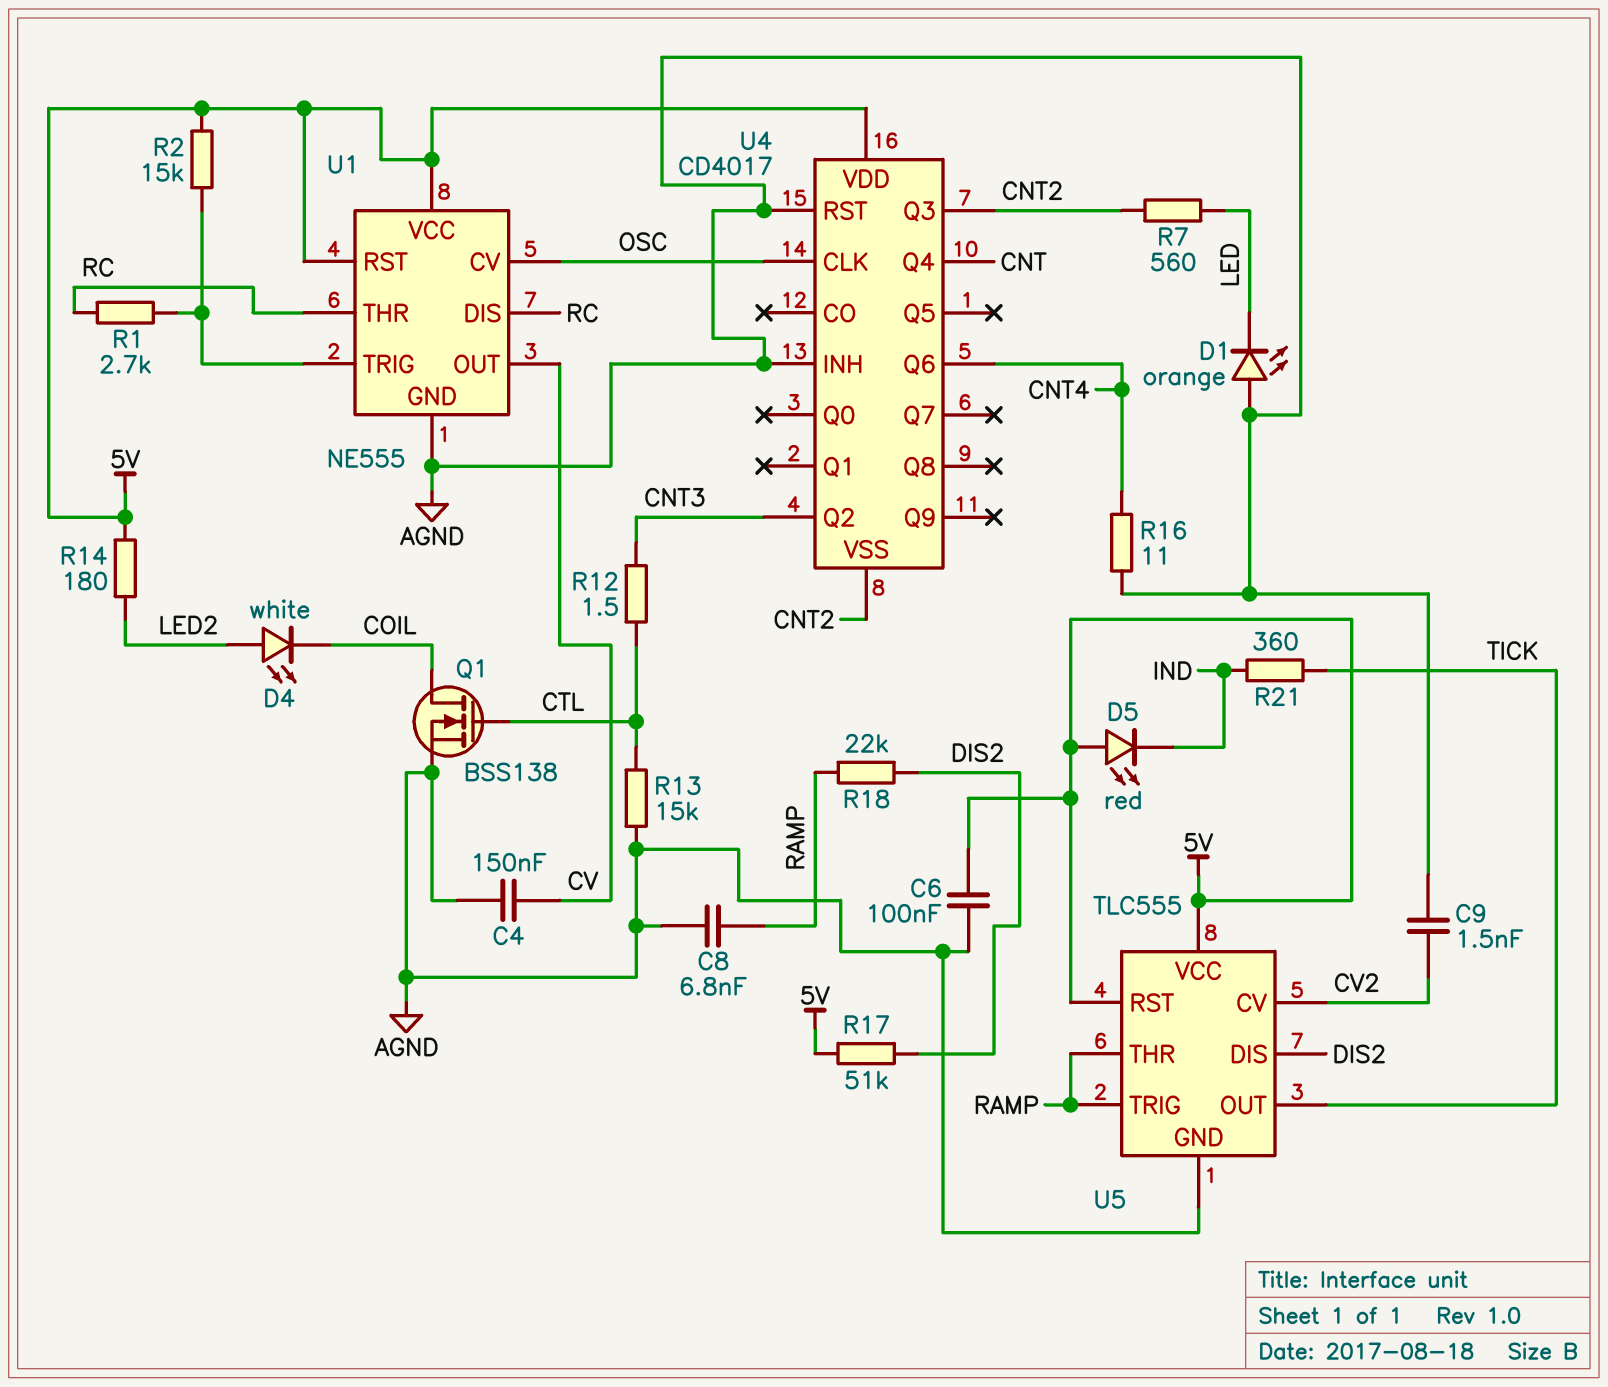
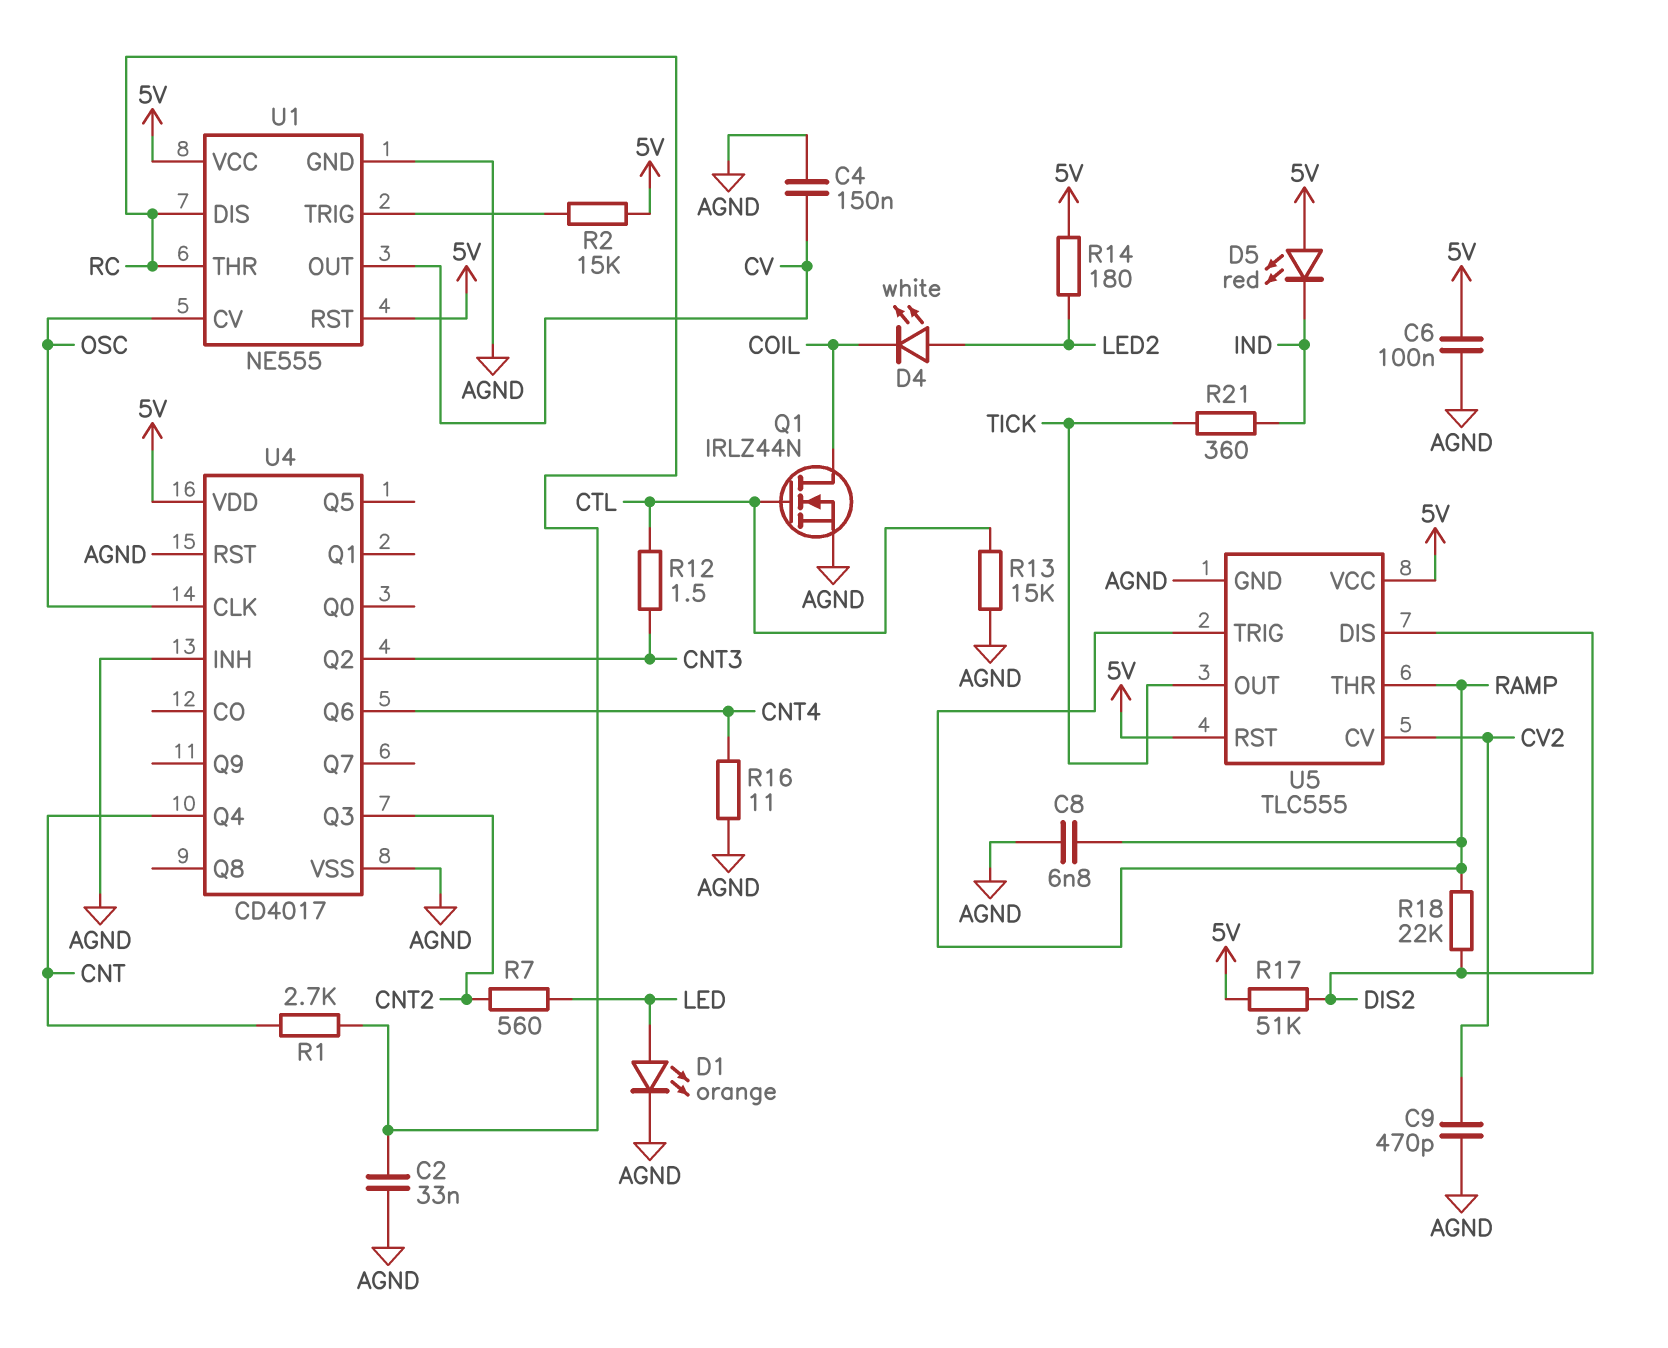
C2: none -> 33nF (AGND, RC)
C9: 1.5nF (AGND, CV2) -> 470pF (AGND, CV2)
D1: LED orange (A AGND, K LED) -> LED orange (A LED, K AGND)
Q1: NMOS BSS138 (G CTL, D COIL, S AGND) -> NMOS IRLZ44N (G CTL, D COIL, S AGND)
R1: 2.7k (RC, U1/TRIG) -> 2.7k (CNT, RC)
U4 pin VSS: CNT2 -> AGND

